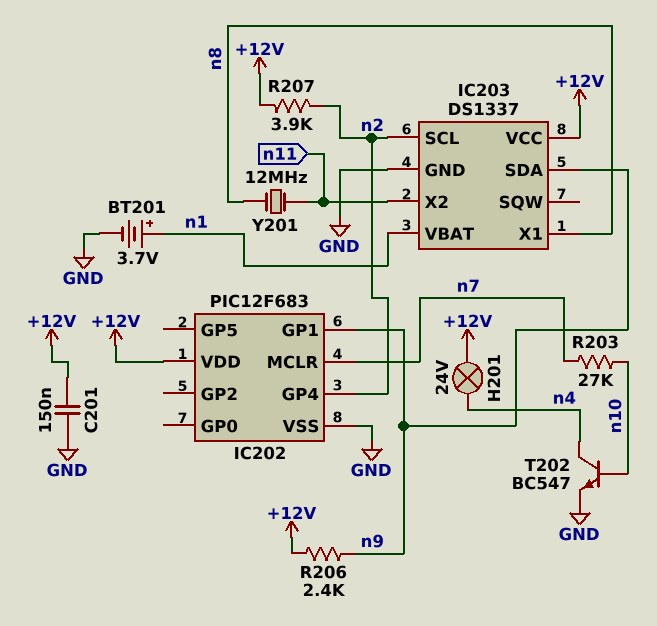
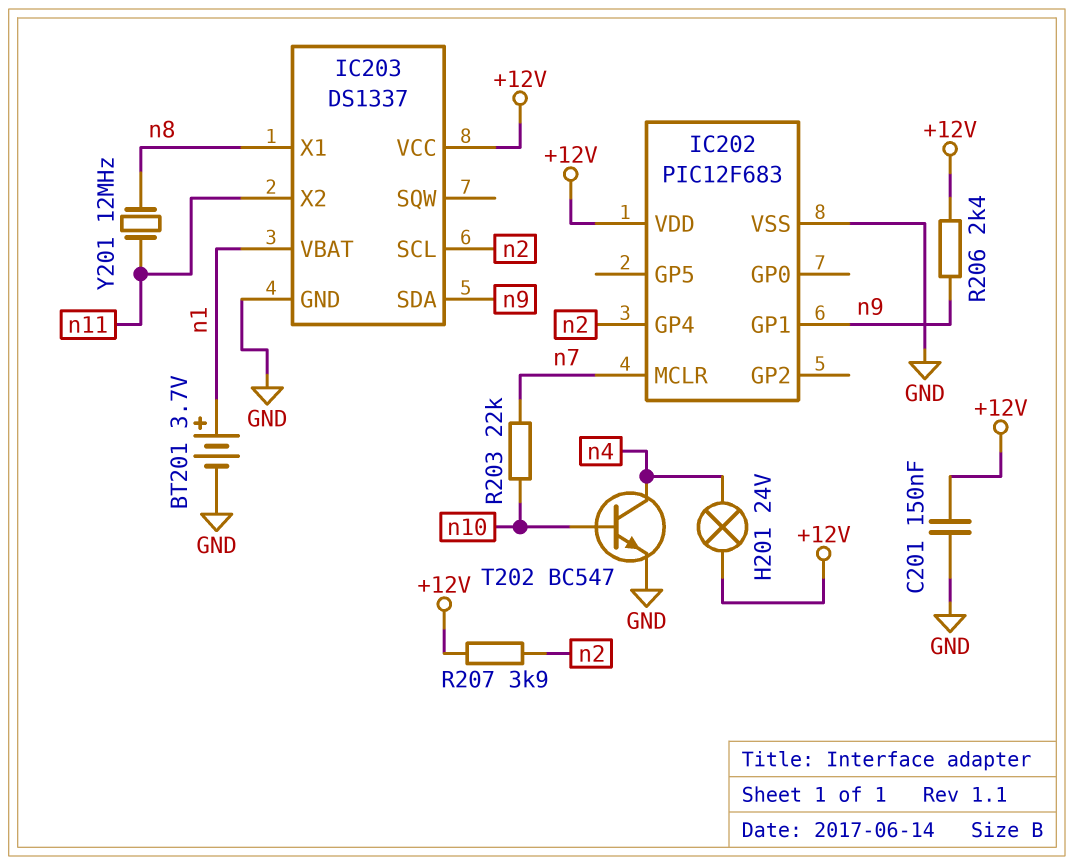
R203: 27k (n7, n10) -> 22k (n7, n10)

